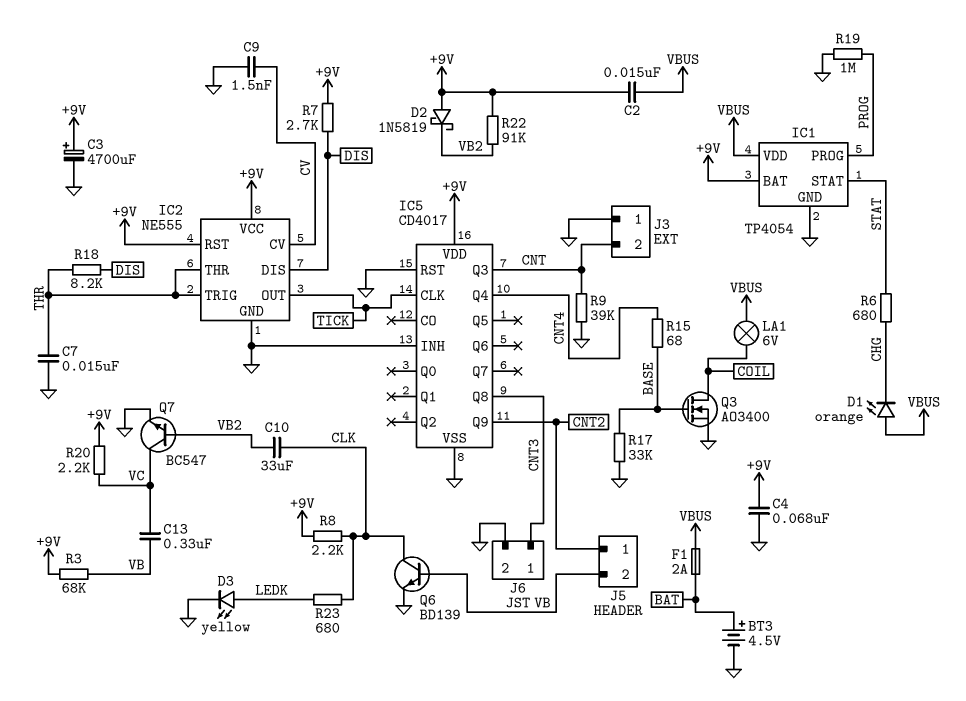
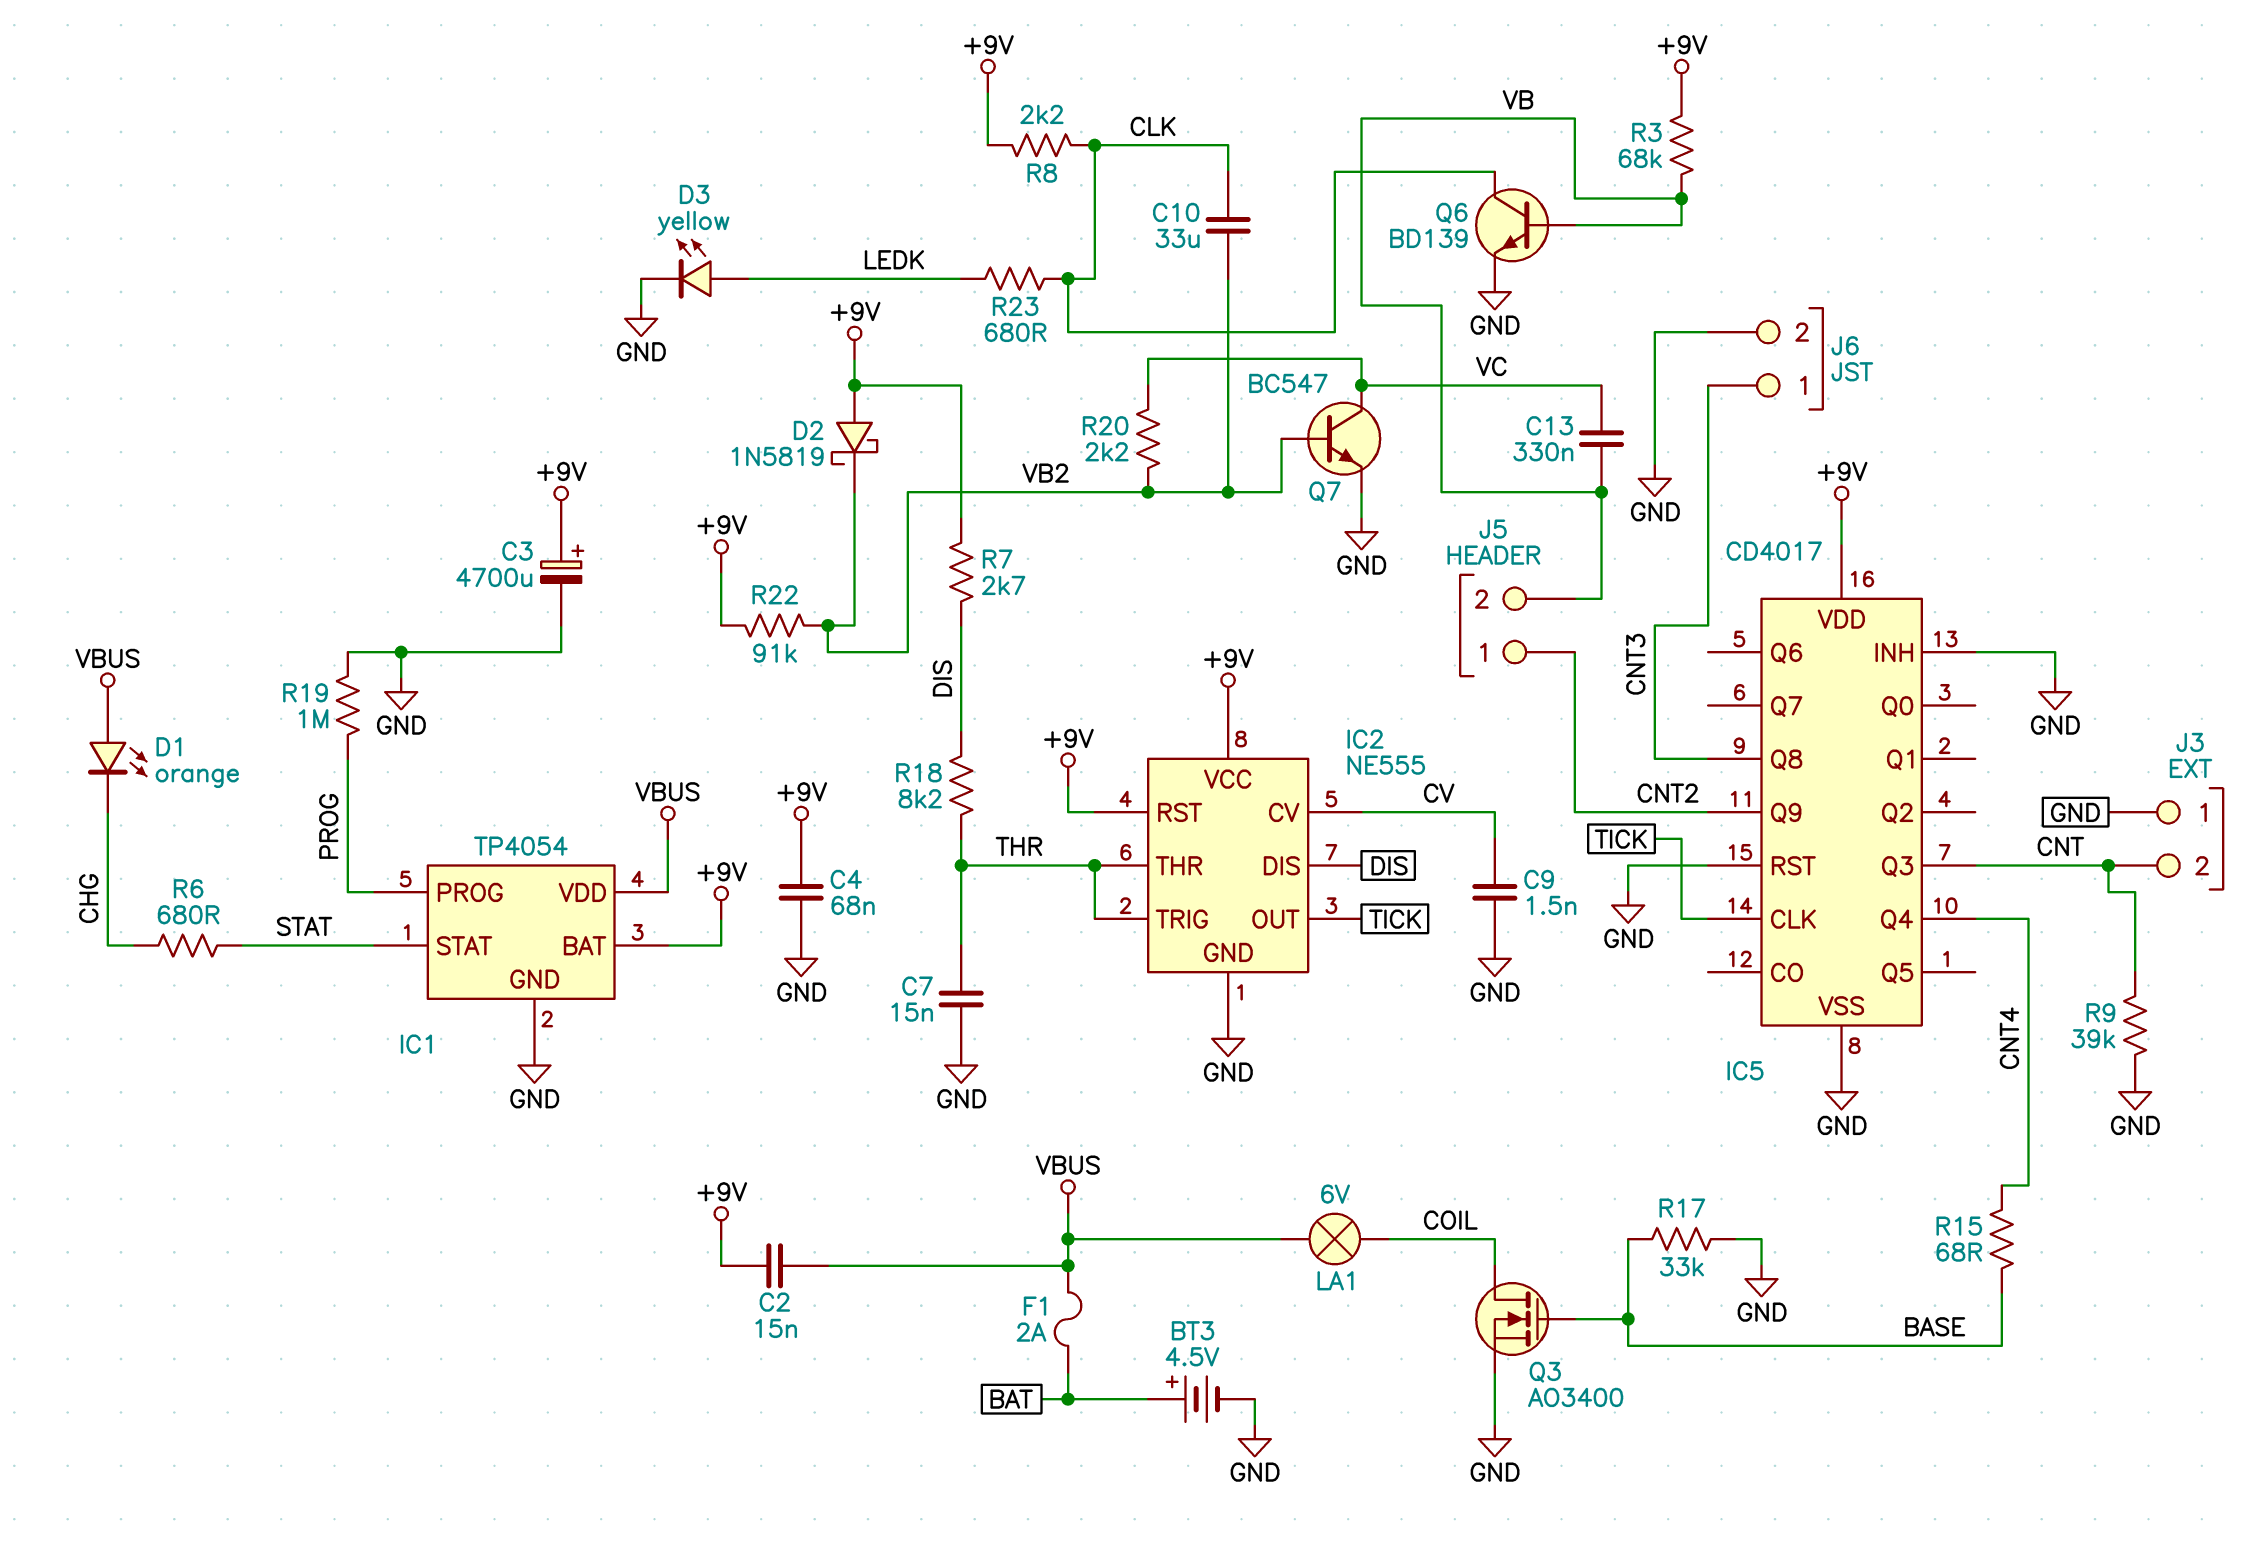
R20: 2.2k (+9V, VC) -> 2.2k (VB2, VC)

